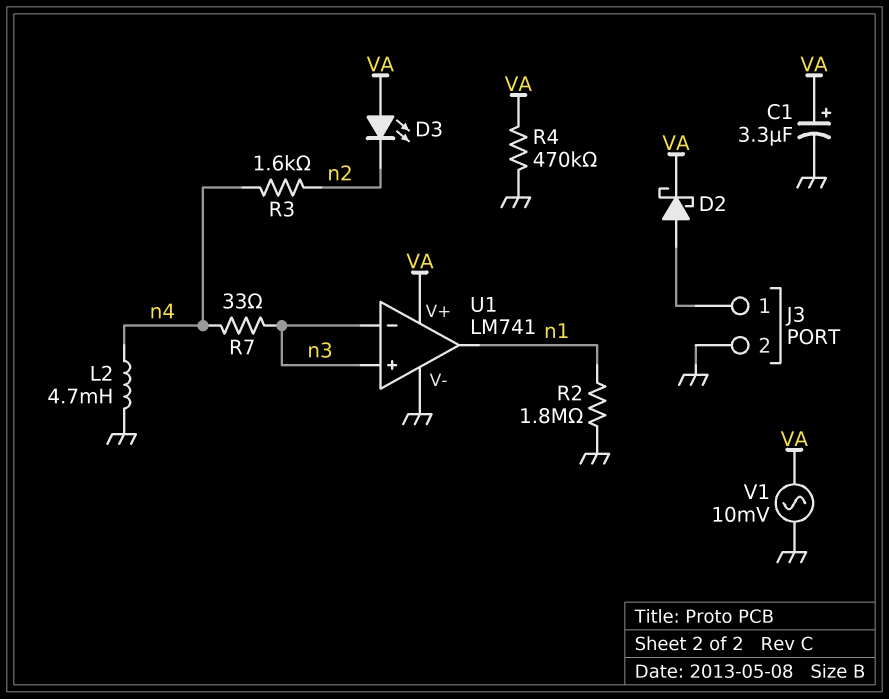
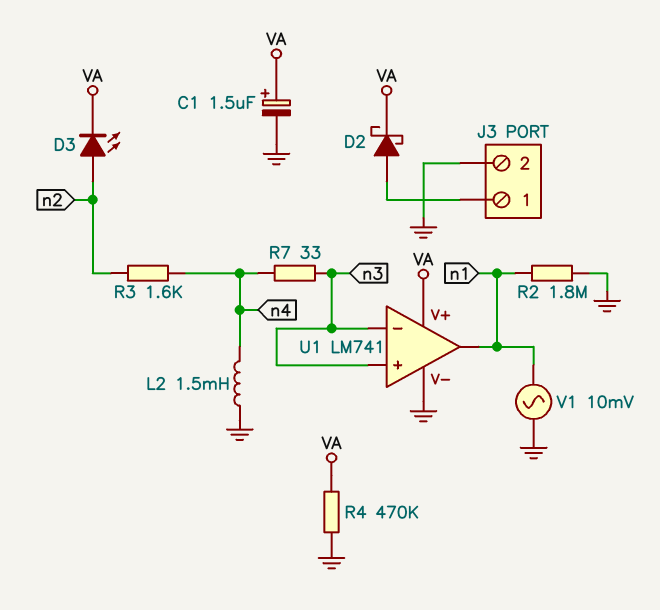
C1: 3.3uF (plus VA, minus GND) -> 1.5uF (plus VA, minus GND)
D3: LED (A VA, K n2) -> LED (A n2, K VA)
L2: 4.7mH (GND, n4) -> 1.5mH (GND, n4)
V1: AC 10mV (GND, VA) -> AC 10mV (GND, n1)

